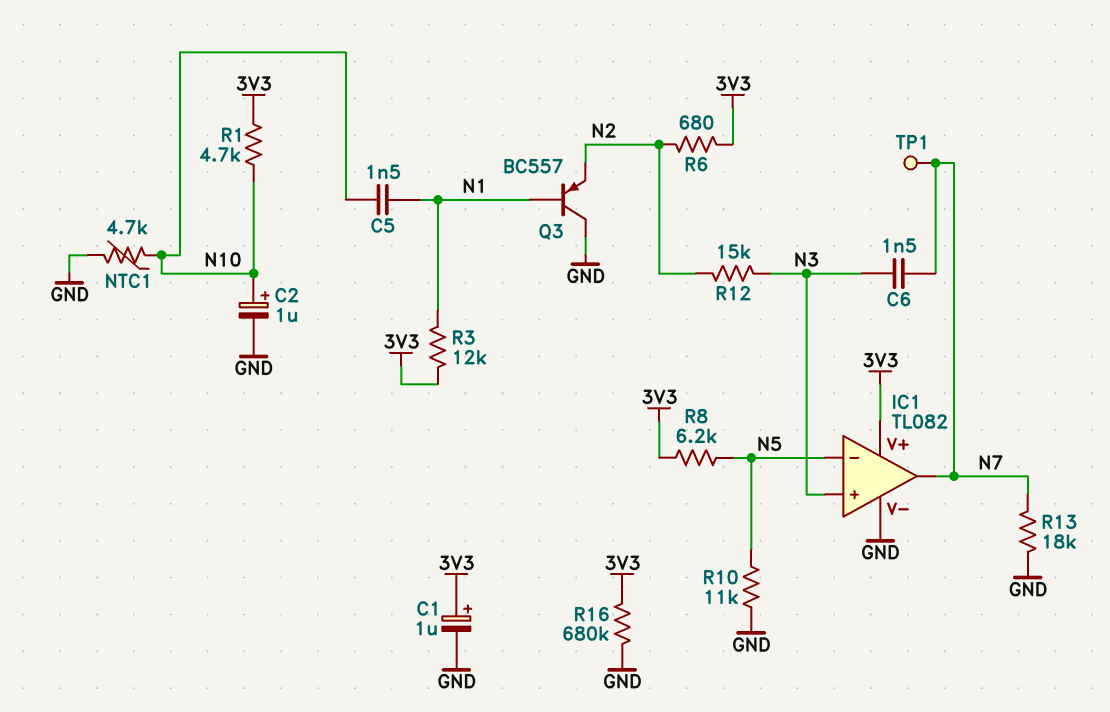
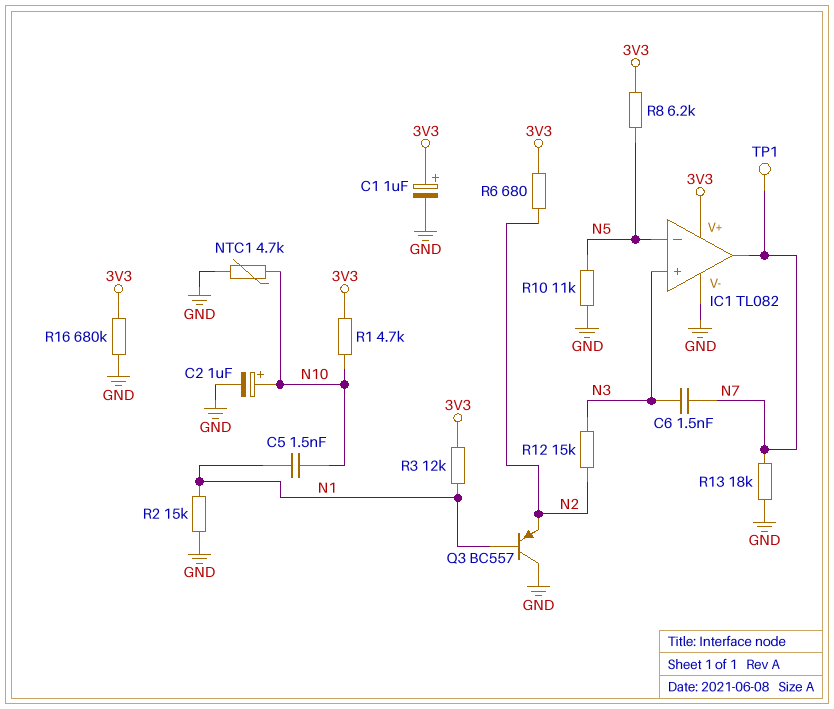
R2: none -> 15k (GND, N1)

